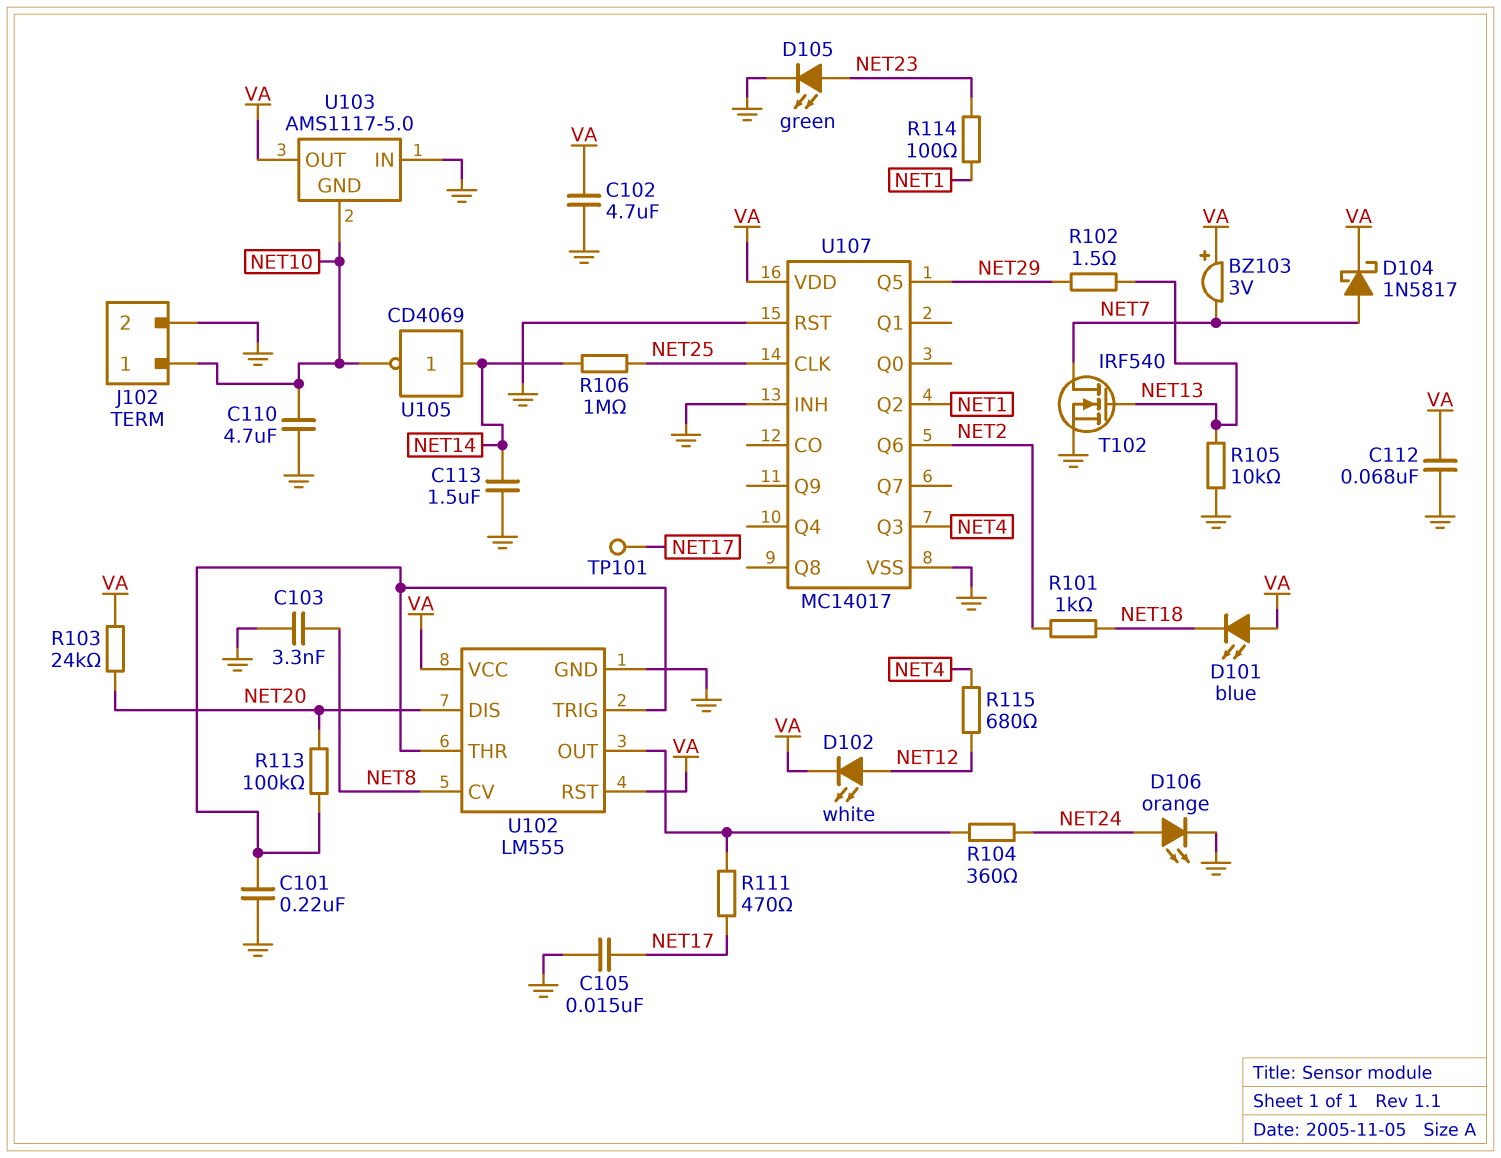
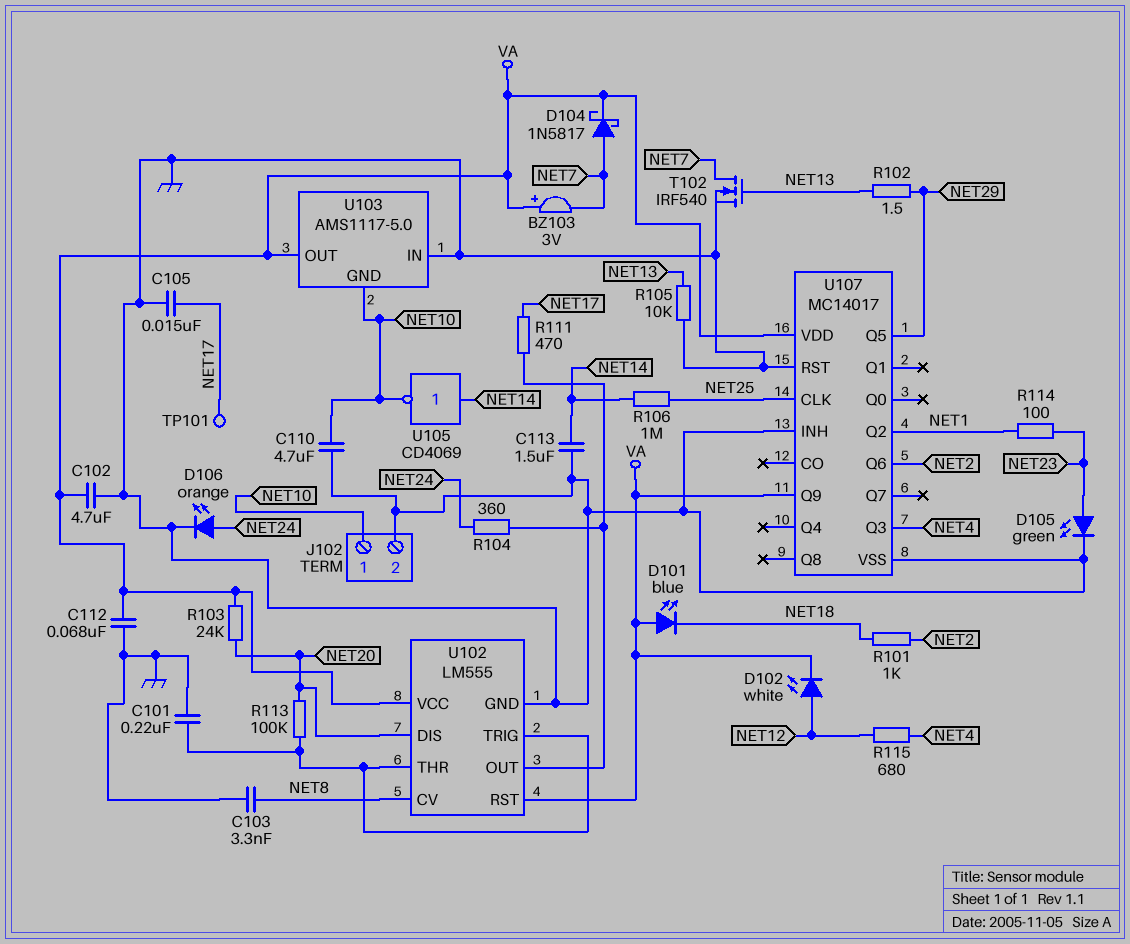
U107 pin Q9: none -> VA

